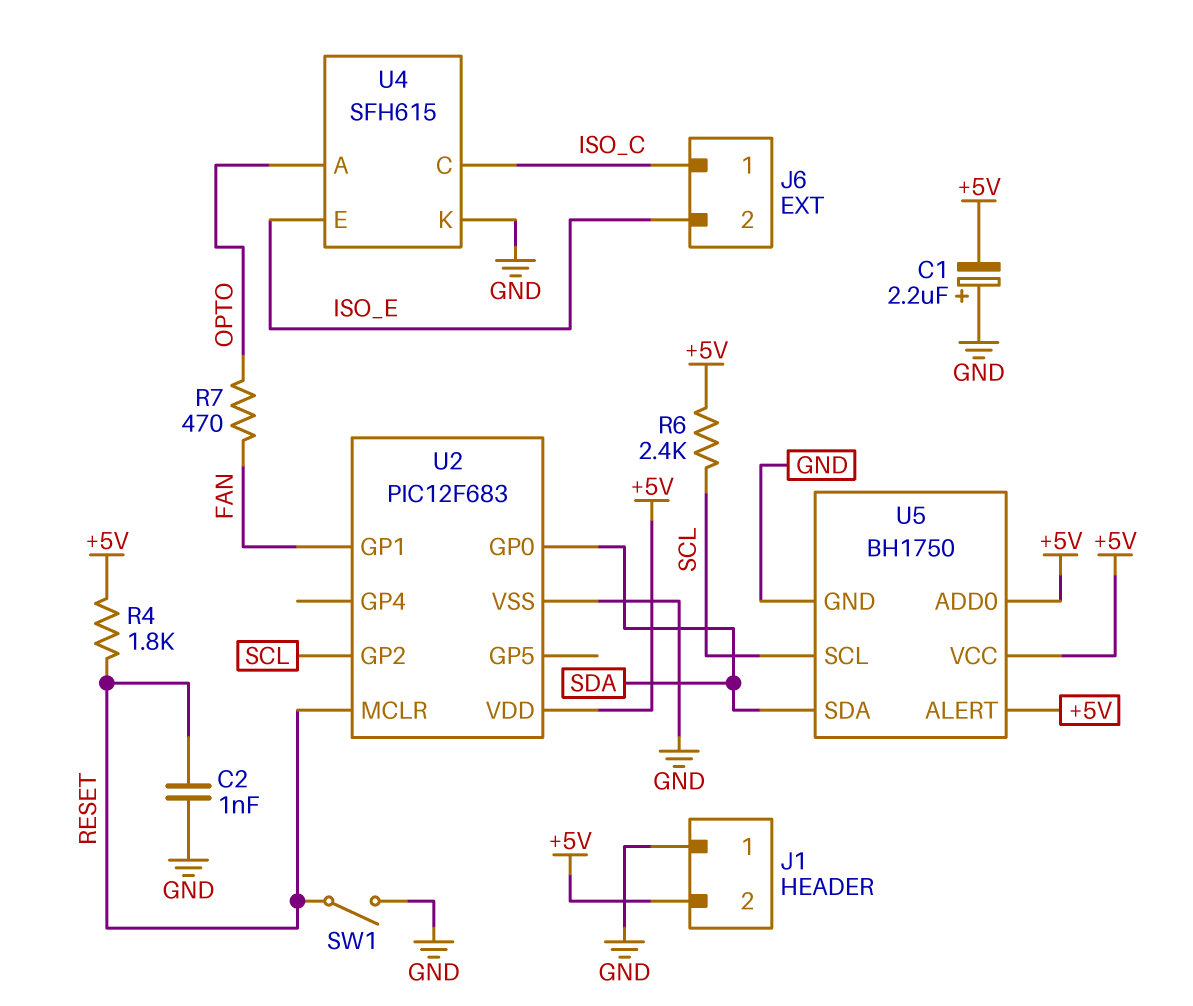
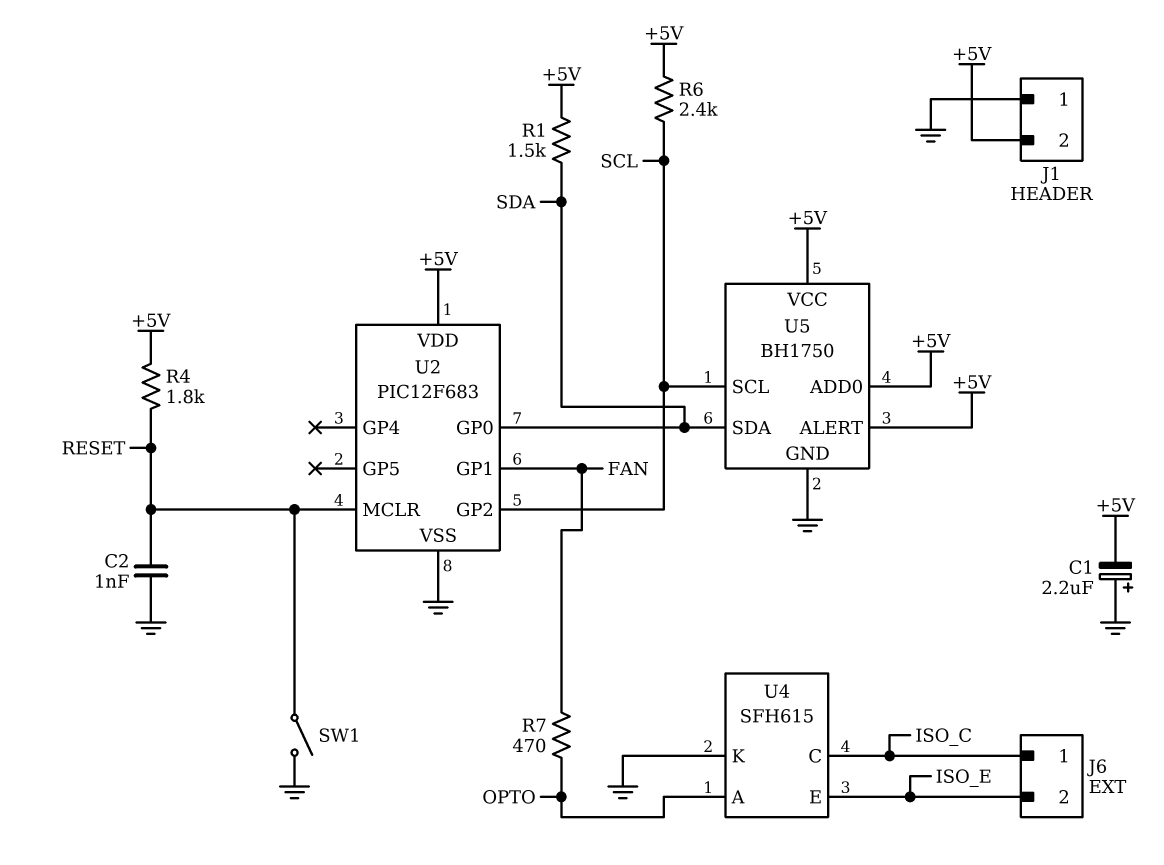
R1: none -> 1.5k (+5V, SDA)

